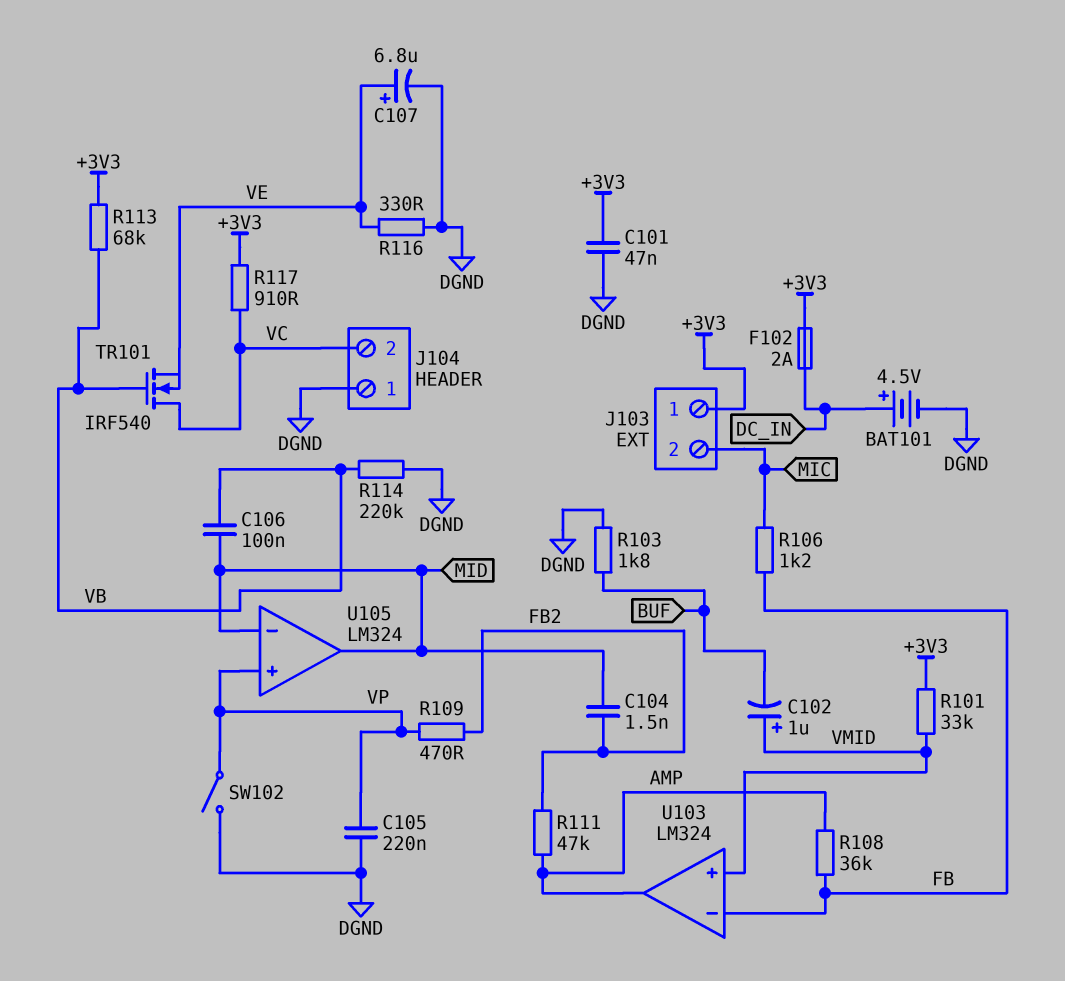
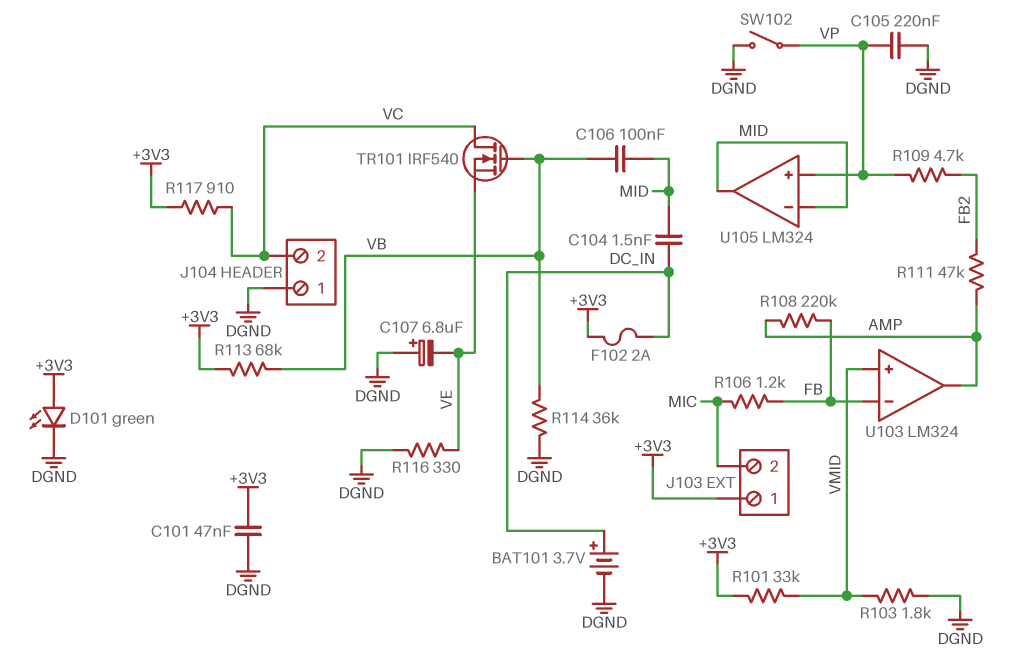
BAT101: 4.5V (plus DC_IN, minus DGND) -> 3.7V (plus DC_IN, minus DGND)
C102: 1uF (plus VMID, minus BUF) -> none
C104: 1.5nF (FB2, MID) -> 1.5nF (DC_IN, MID)
C107: 6.8uF (plus VE, minus DGND) -> 6.8uF (plus DGND, minus VE)
D101: none -> LED green (A +3V3, K DGND)
R103: 1.8k (BUF, DGND) -> 1.8k (DGND, VMID)
R108: 36k (AMP, FB) -> 220k (AMP, FB)
R109: 470 (FB2, VP) -> 4.7k (FB2, VP)
R114: 220k (DGND, VB) -> 36k (DGND, VB)

